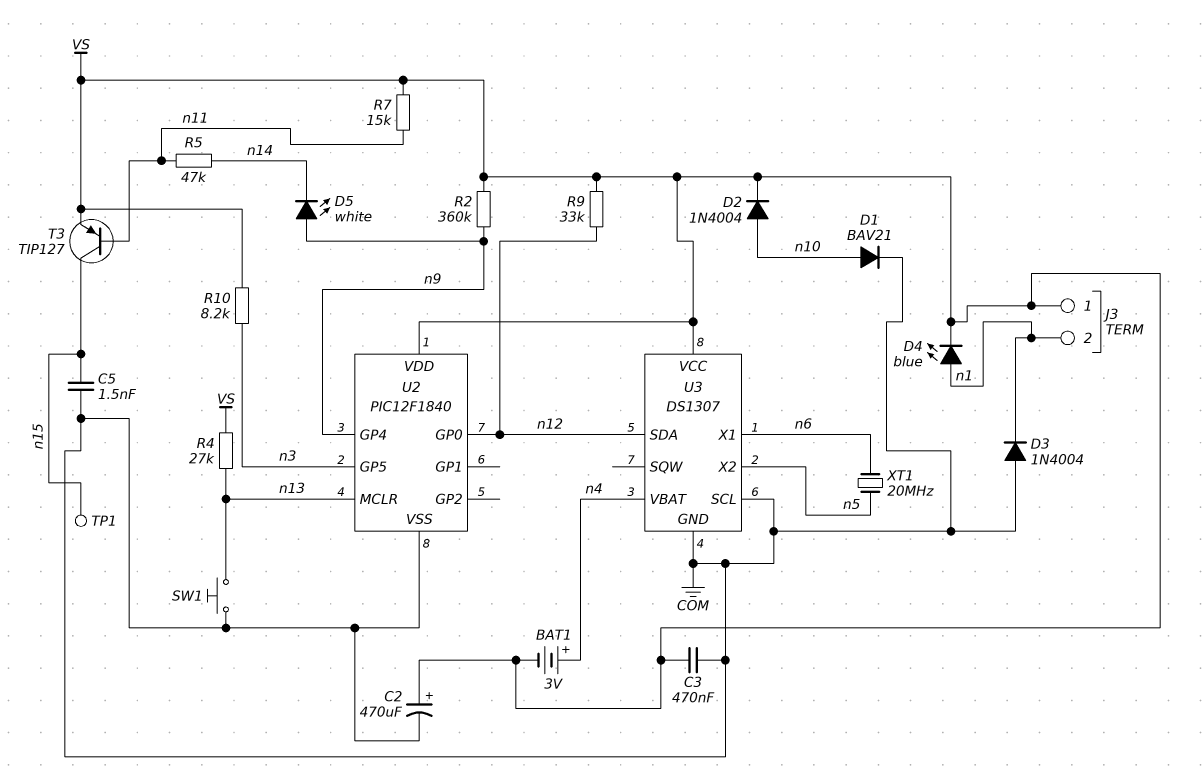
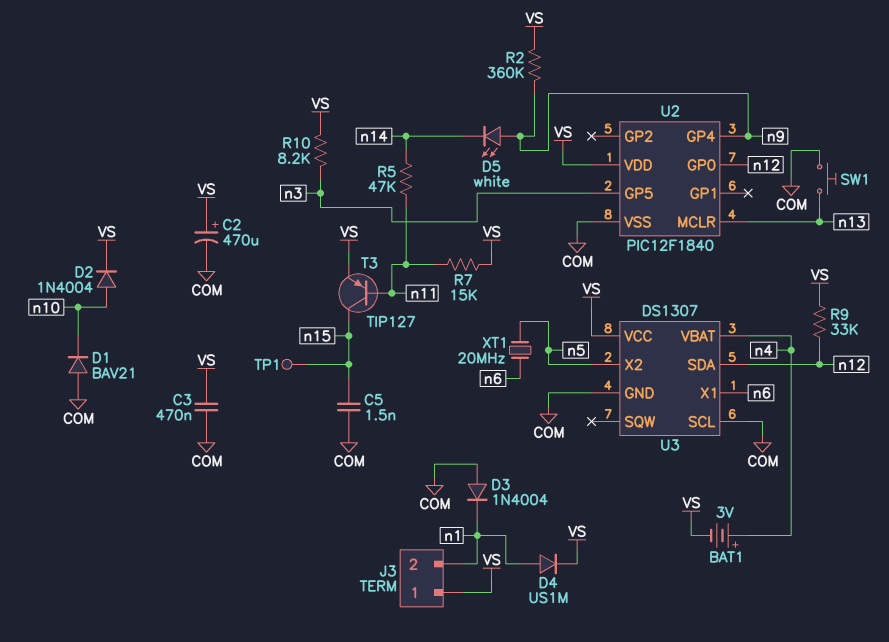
D1: diode BAV21 (A n10, K COM) -> diode BAV21 (A COM, K n10)
D4: LED blue (A n1, K VS) -> diode US1M (A n1, K VS)
R4: 27k (VS, n13) -> none

